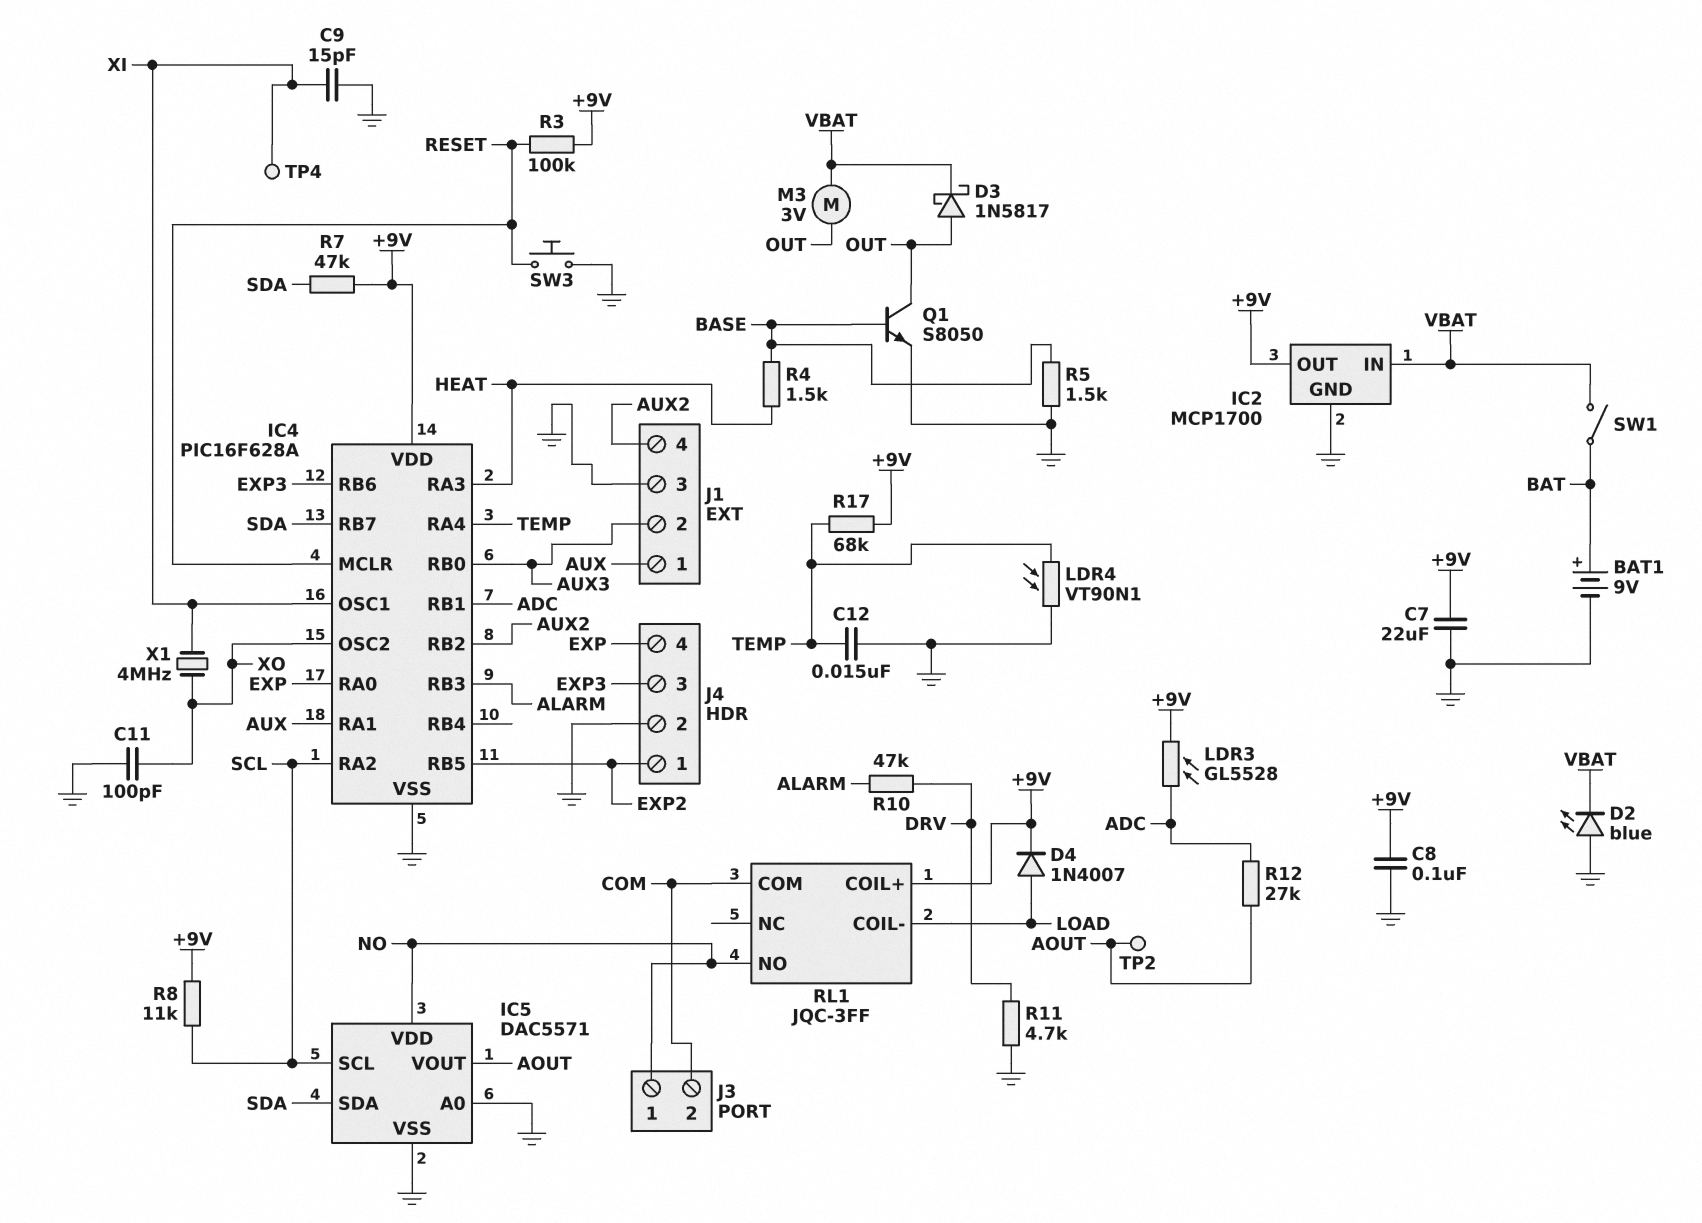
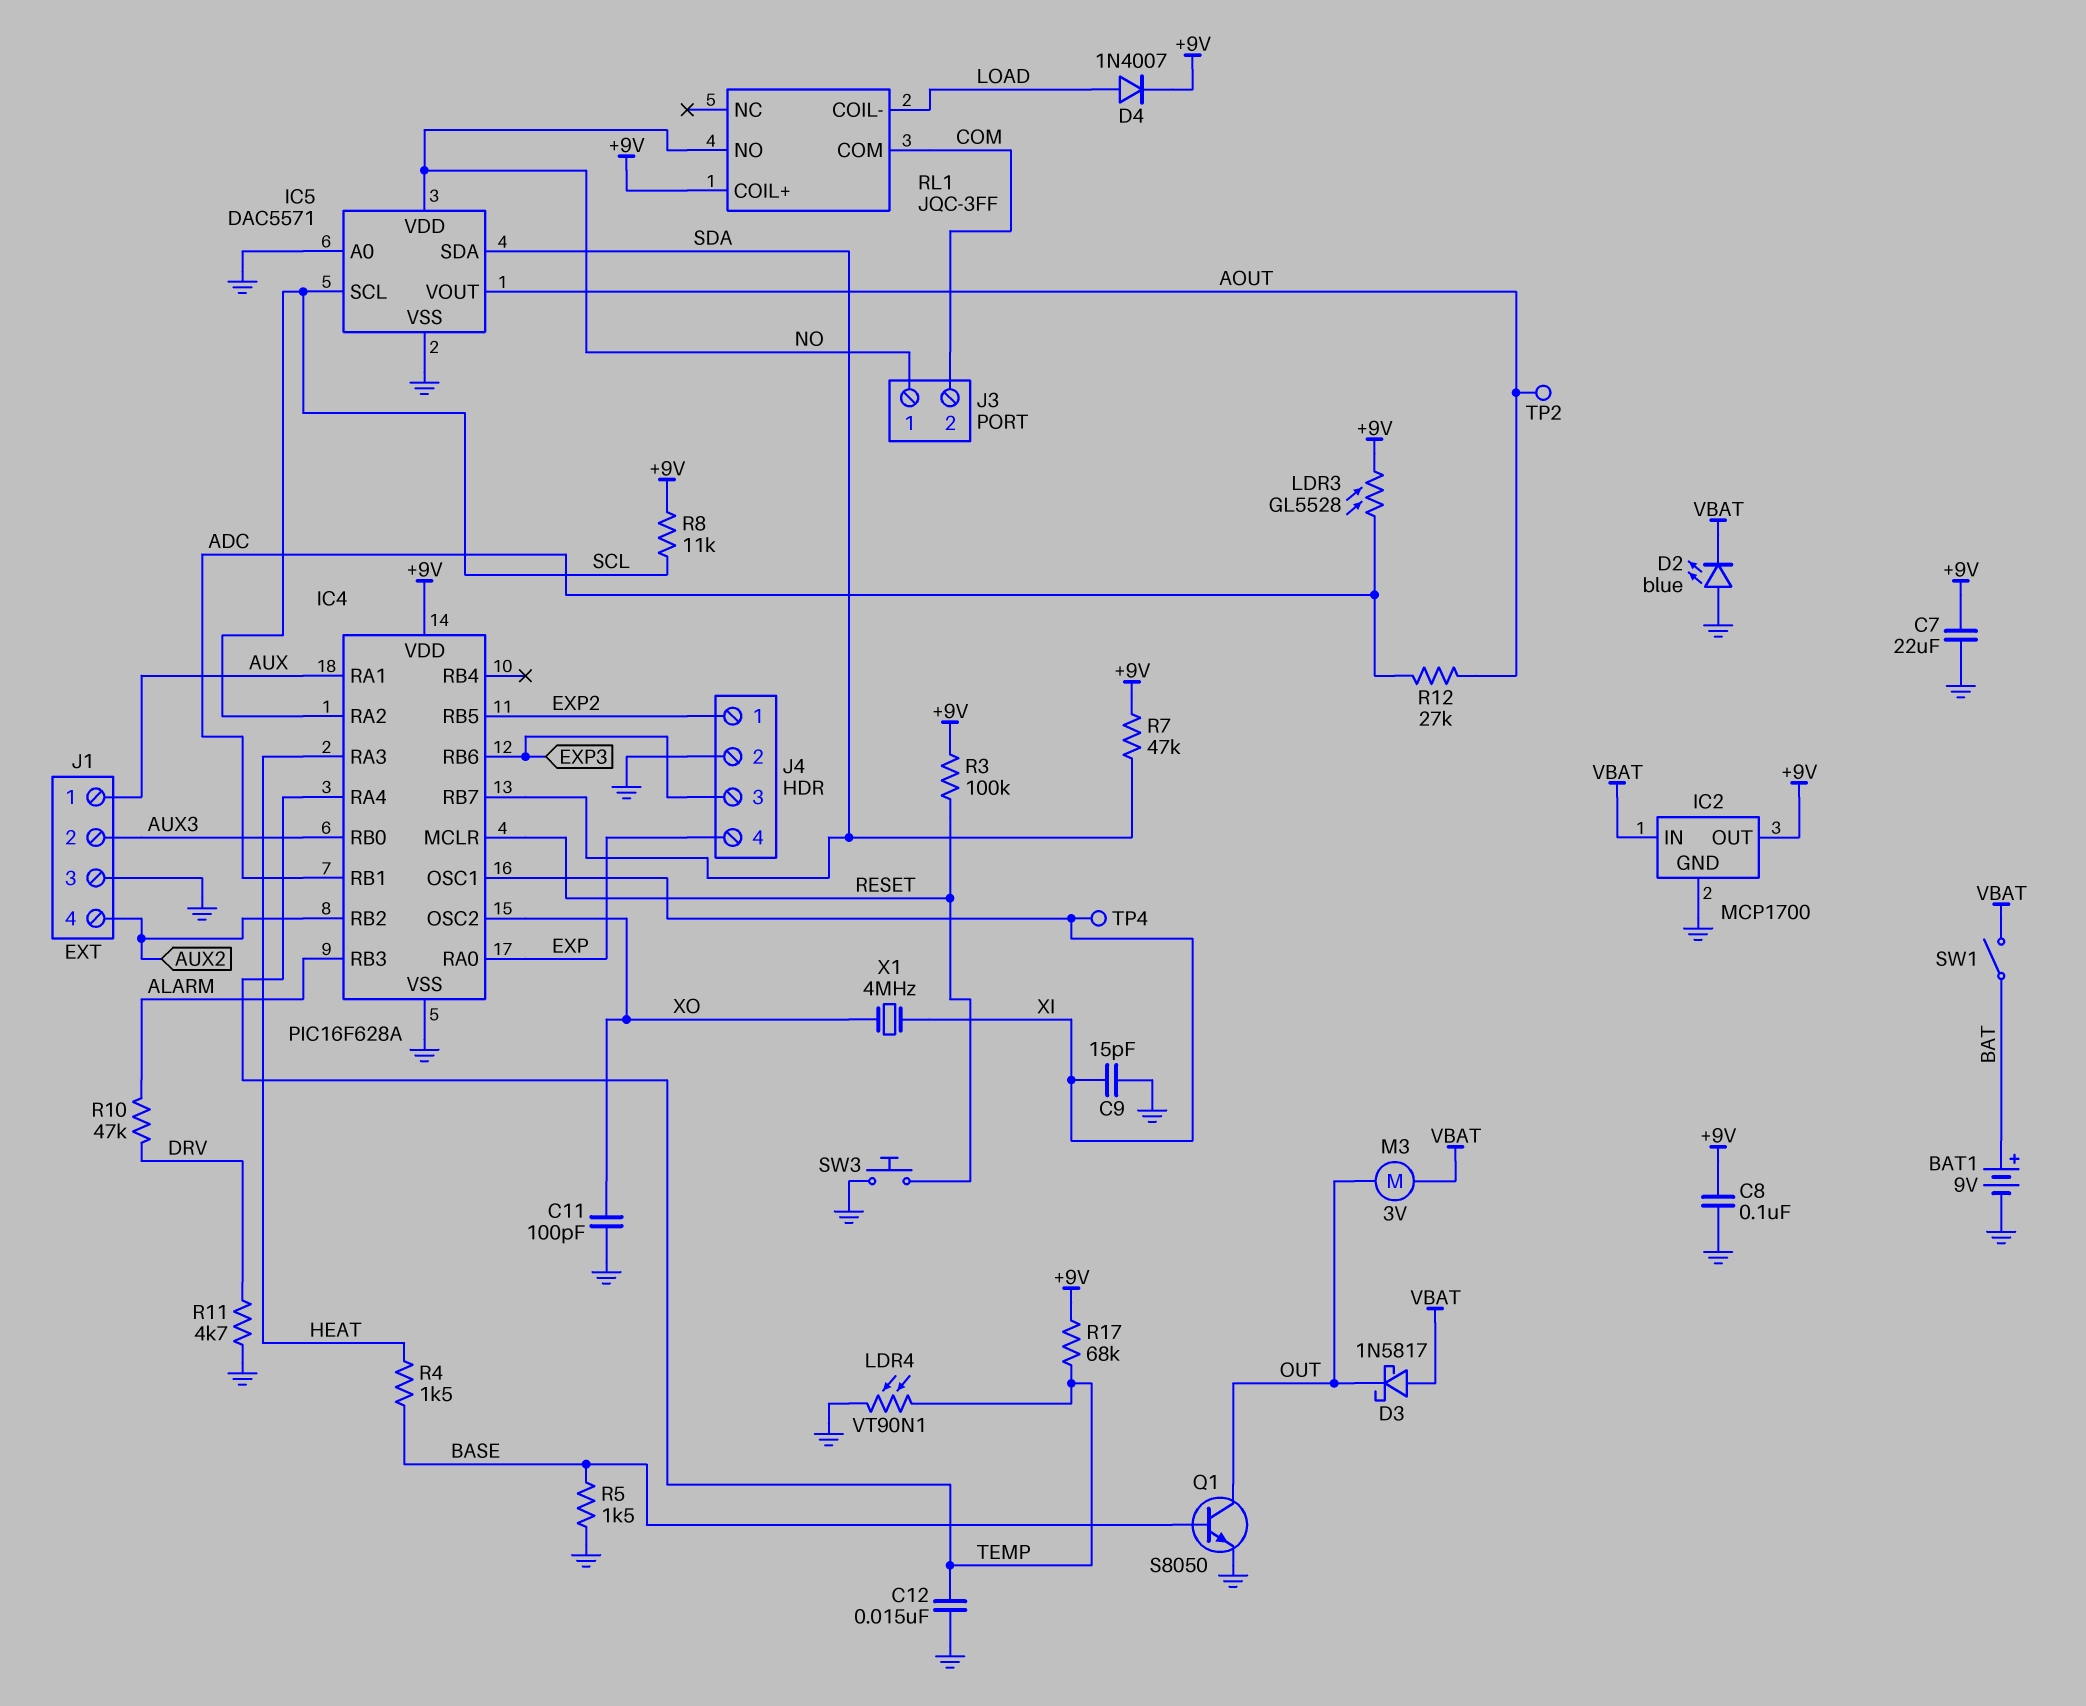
D3: schottky 1N5817 (A OUT, K VBAT) -> schottky 1N5817 (A VBAT, K OUT)

